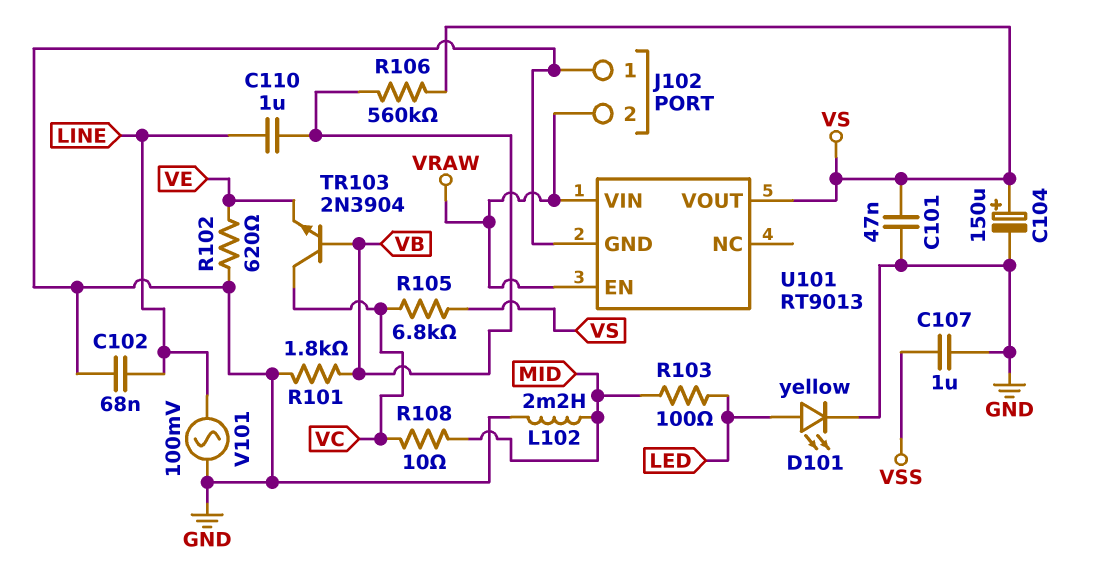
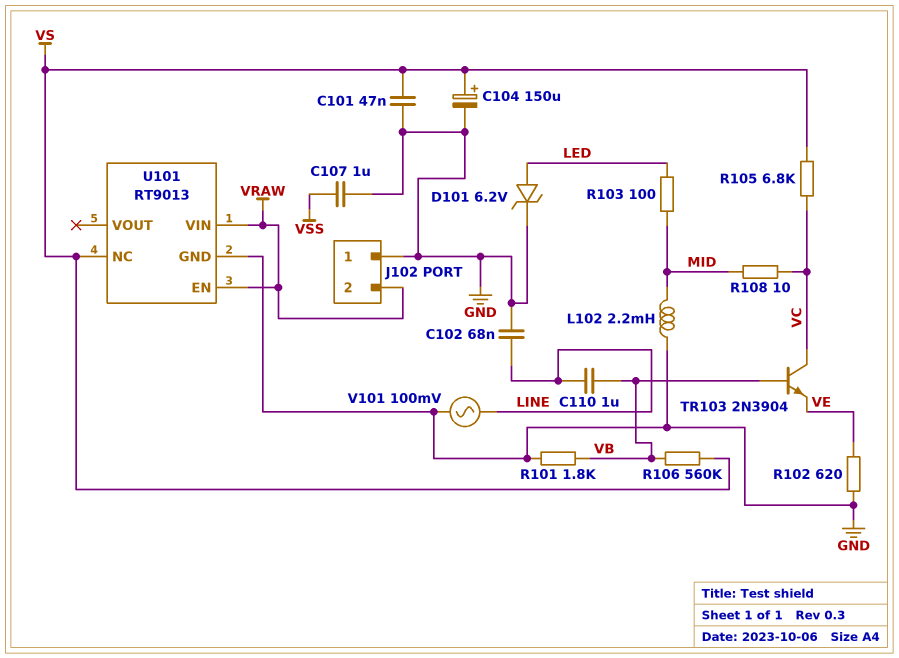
D101: LED yellow (A LED, K GND) -> zener 6.2V (A LED, K GND)
U101 pin NC: none -> VS
U101 pin VOUT: VS -> none

